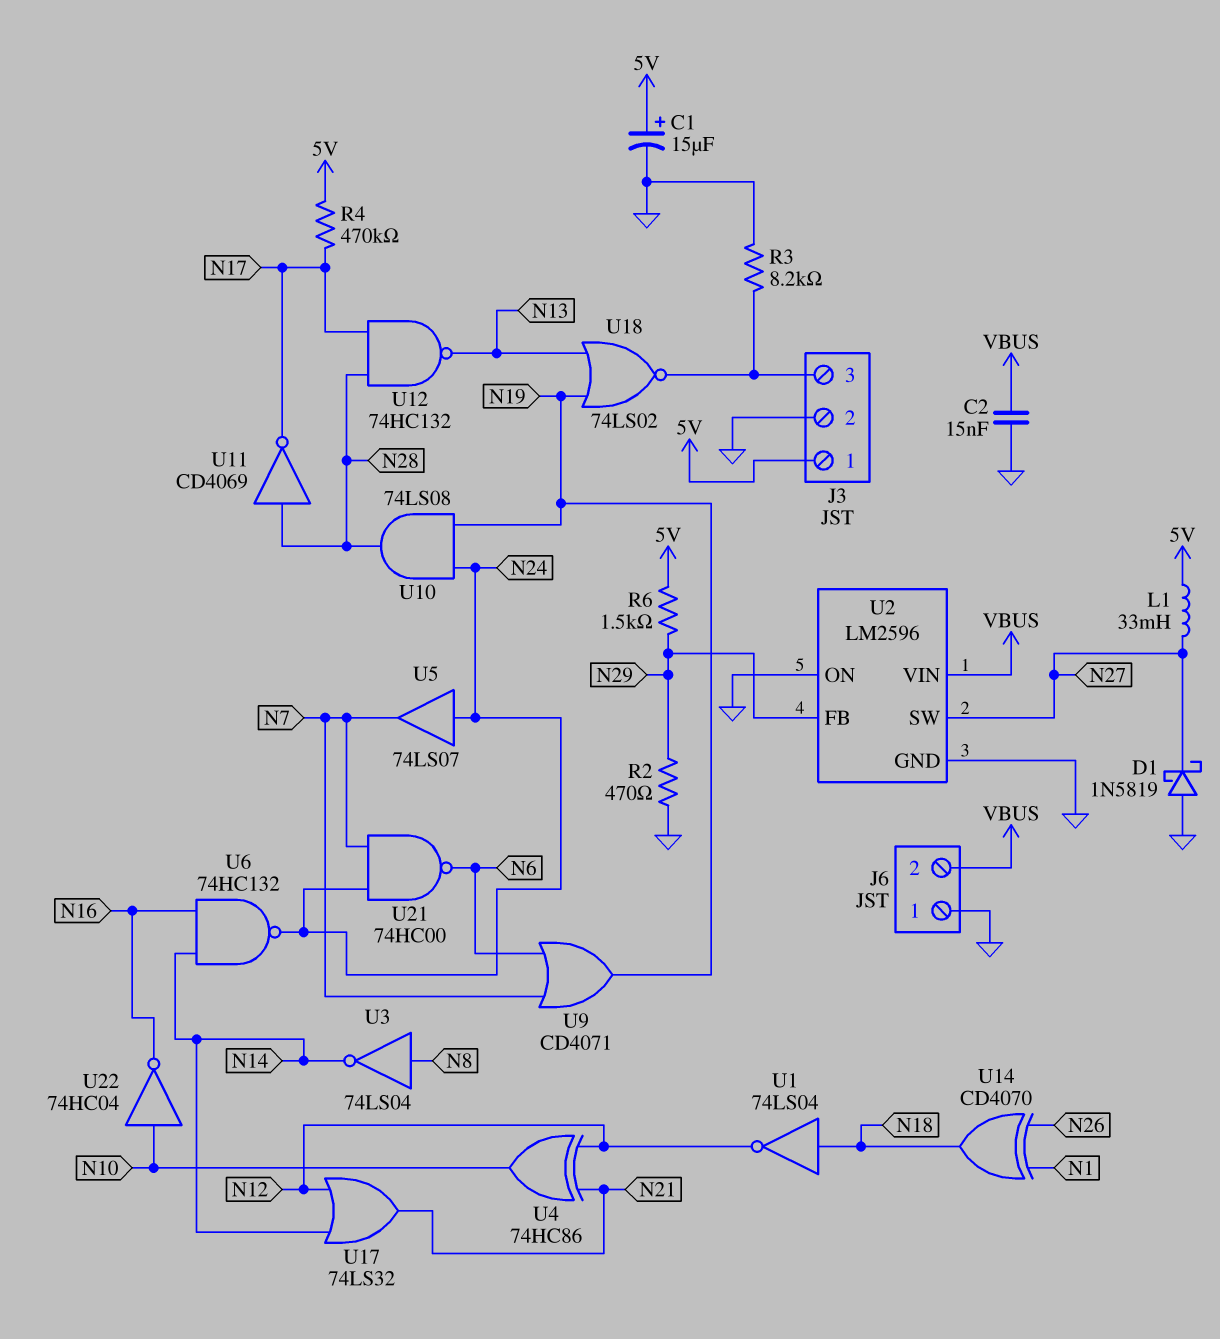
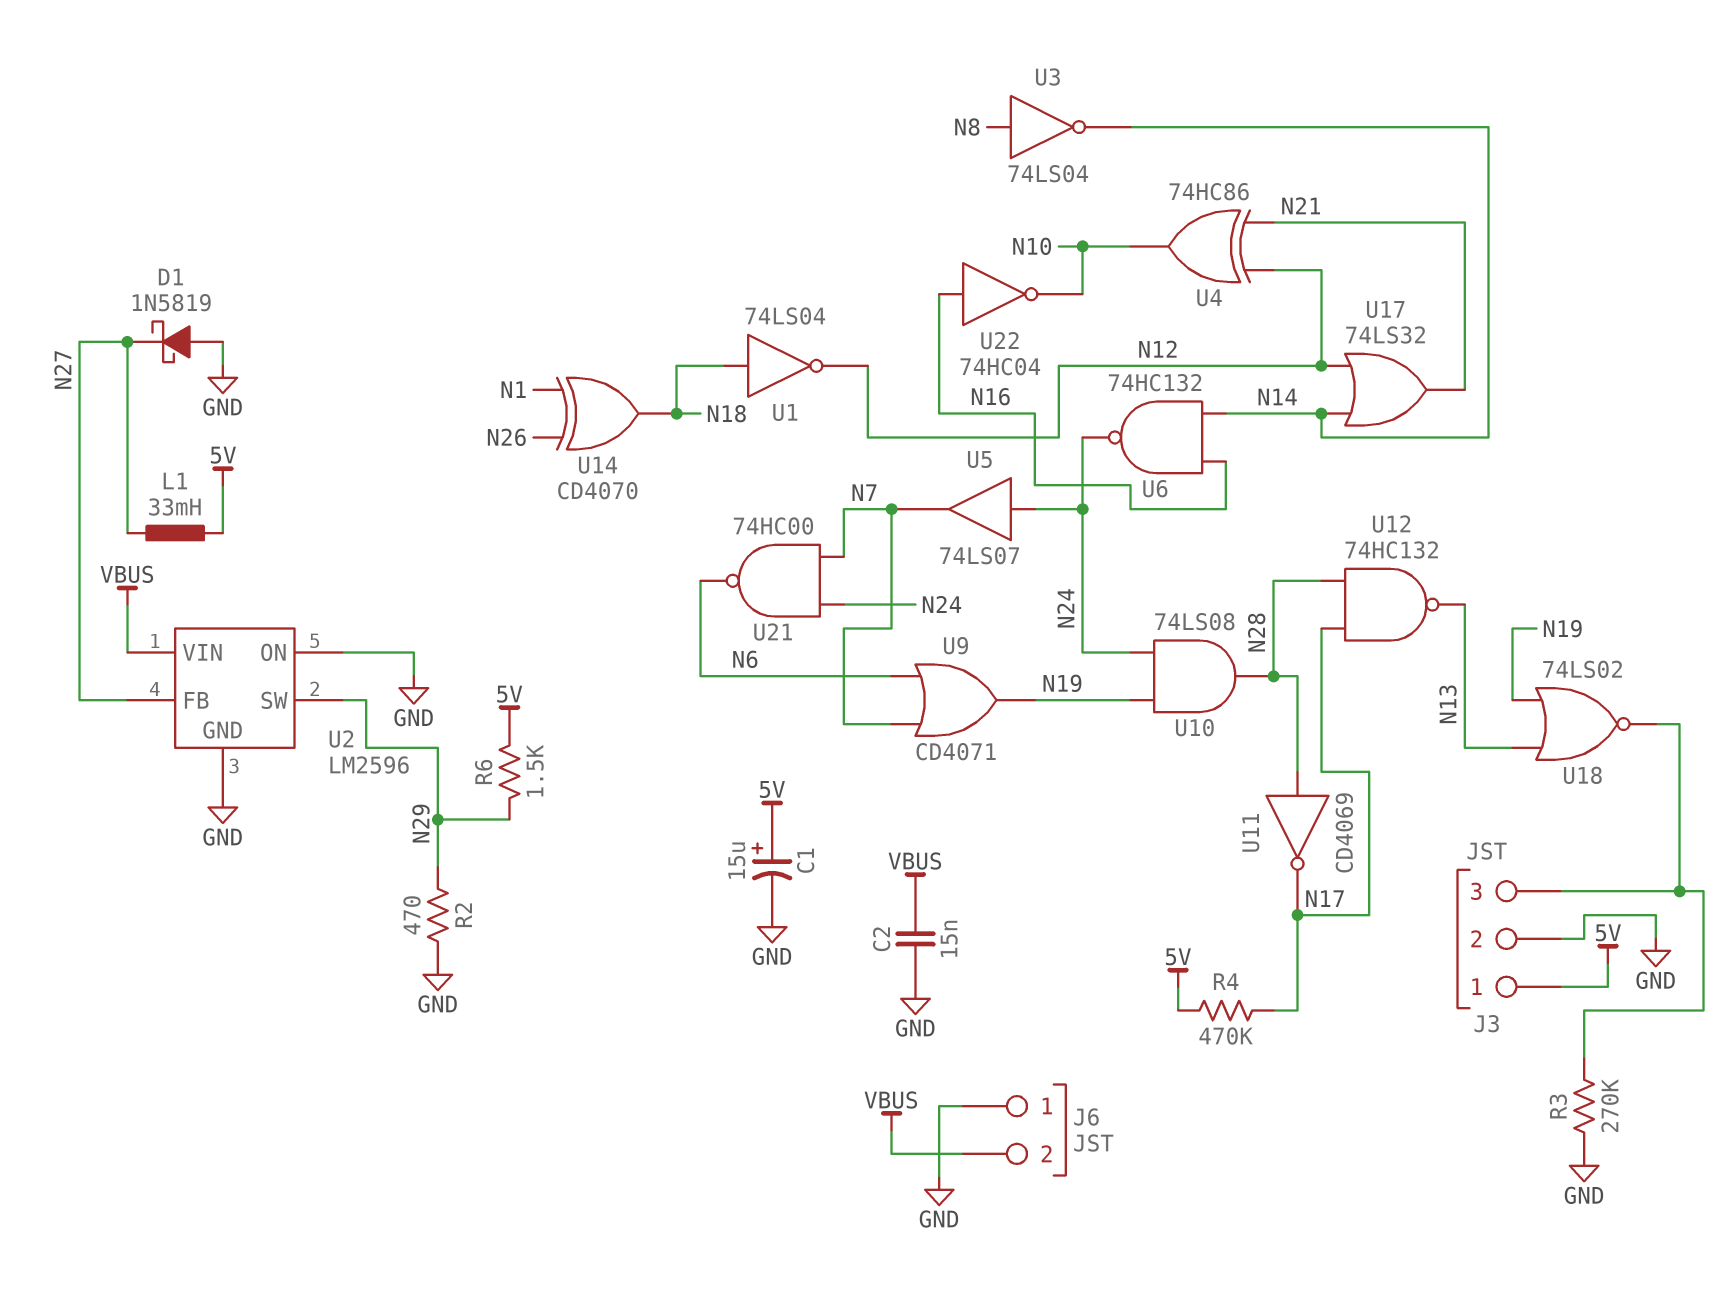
R3: 8.2k (GND, J3/3) -> 270k (GND, J3/3)
U2 pin FB: N29 -> N27
U2 pin SW: N27 -> N29
U22: NOT 74HC04 (in N10, out N16) -> NOT 74HC04 (in N16, out N10)

